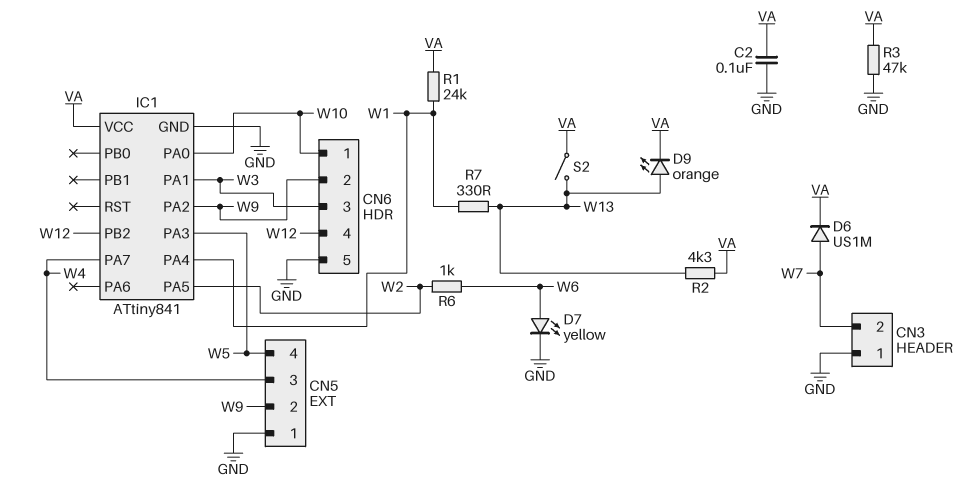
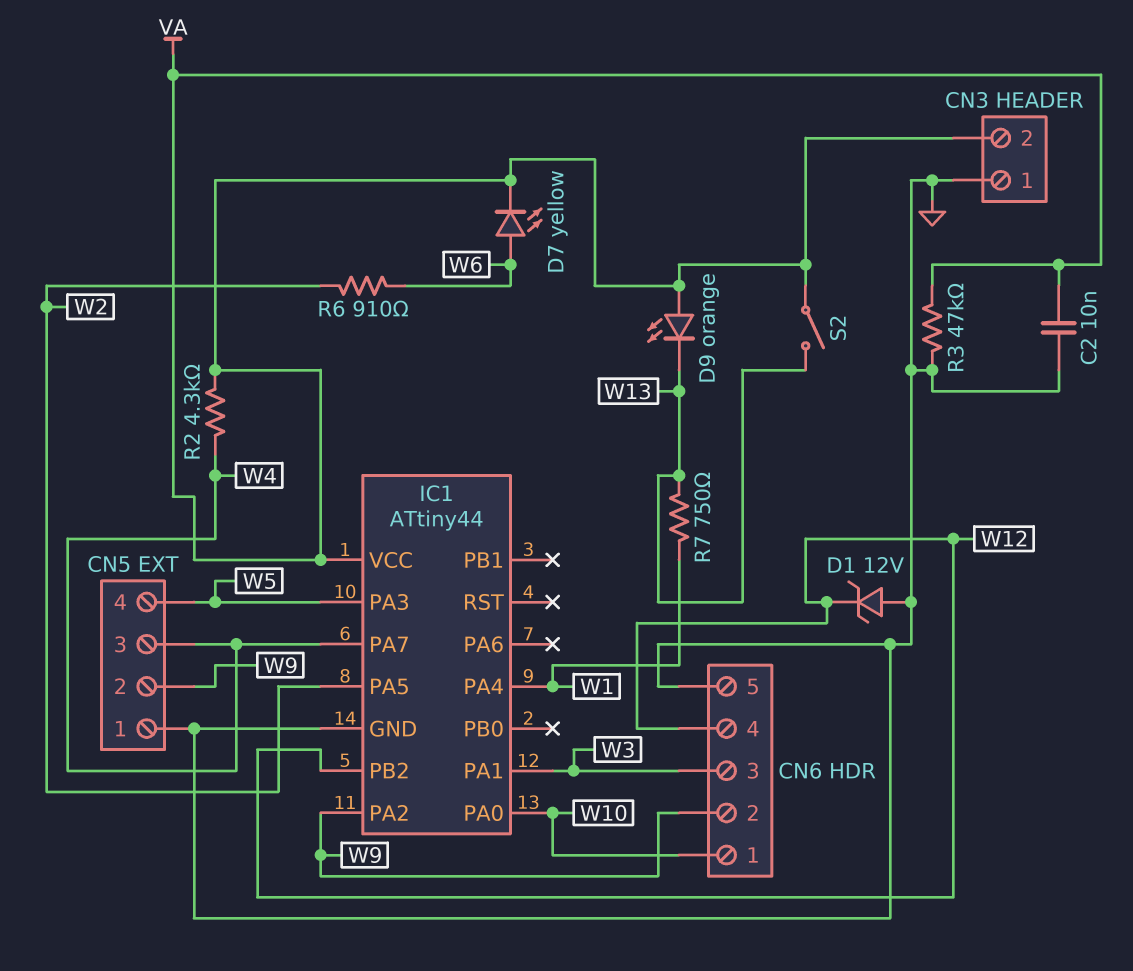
C2: 100nF (GND, VA) -> 10nF (GND, VA)
CN3 pin 2: W7 -> VA
D1: none -> zener 12V (A GND, K W12)
D6: diode US1M (A W7, K VA) -> none
D7: LED yellow (A W6, K GND) -> LED yellow (A W6, K VA)
D9: LED orange (A W13, K VA) -> LED orange (A VA, K W13)
IC1: ATtiny841 -> ATtiny44
R1: 24k (VA, W1) -> none
R2: 4.3k (VA, W13) -> 4.3k (VA, W4)
R6: 1k (W2, W6) -> 910 (W2, W6)
R7: 330 (W1, W13) -> 750 (W1, W13)

